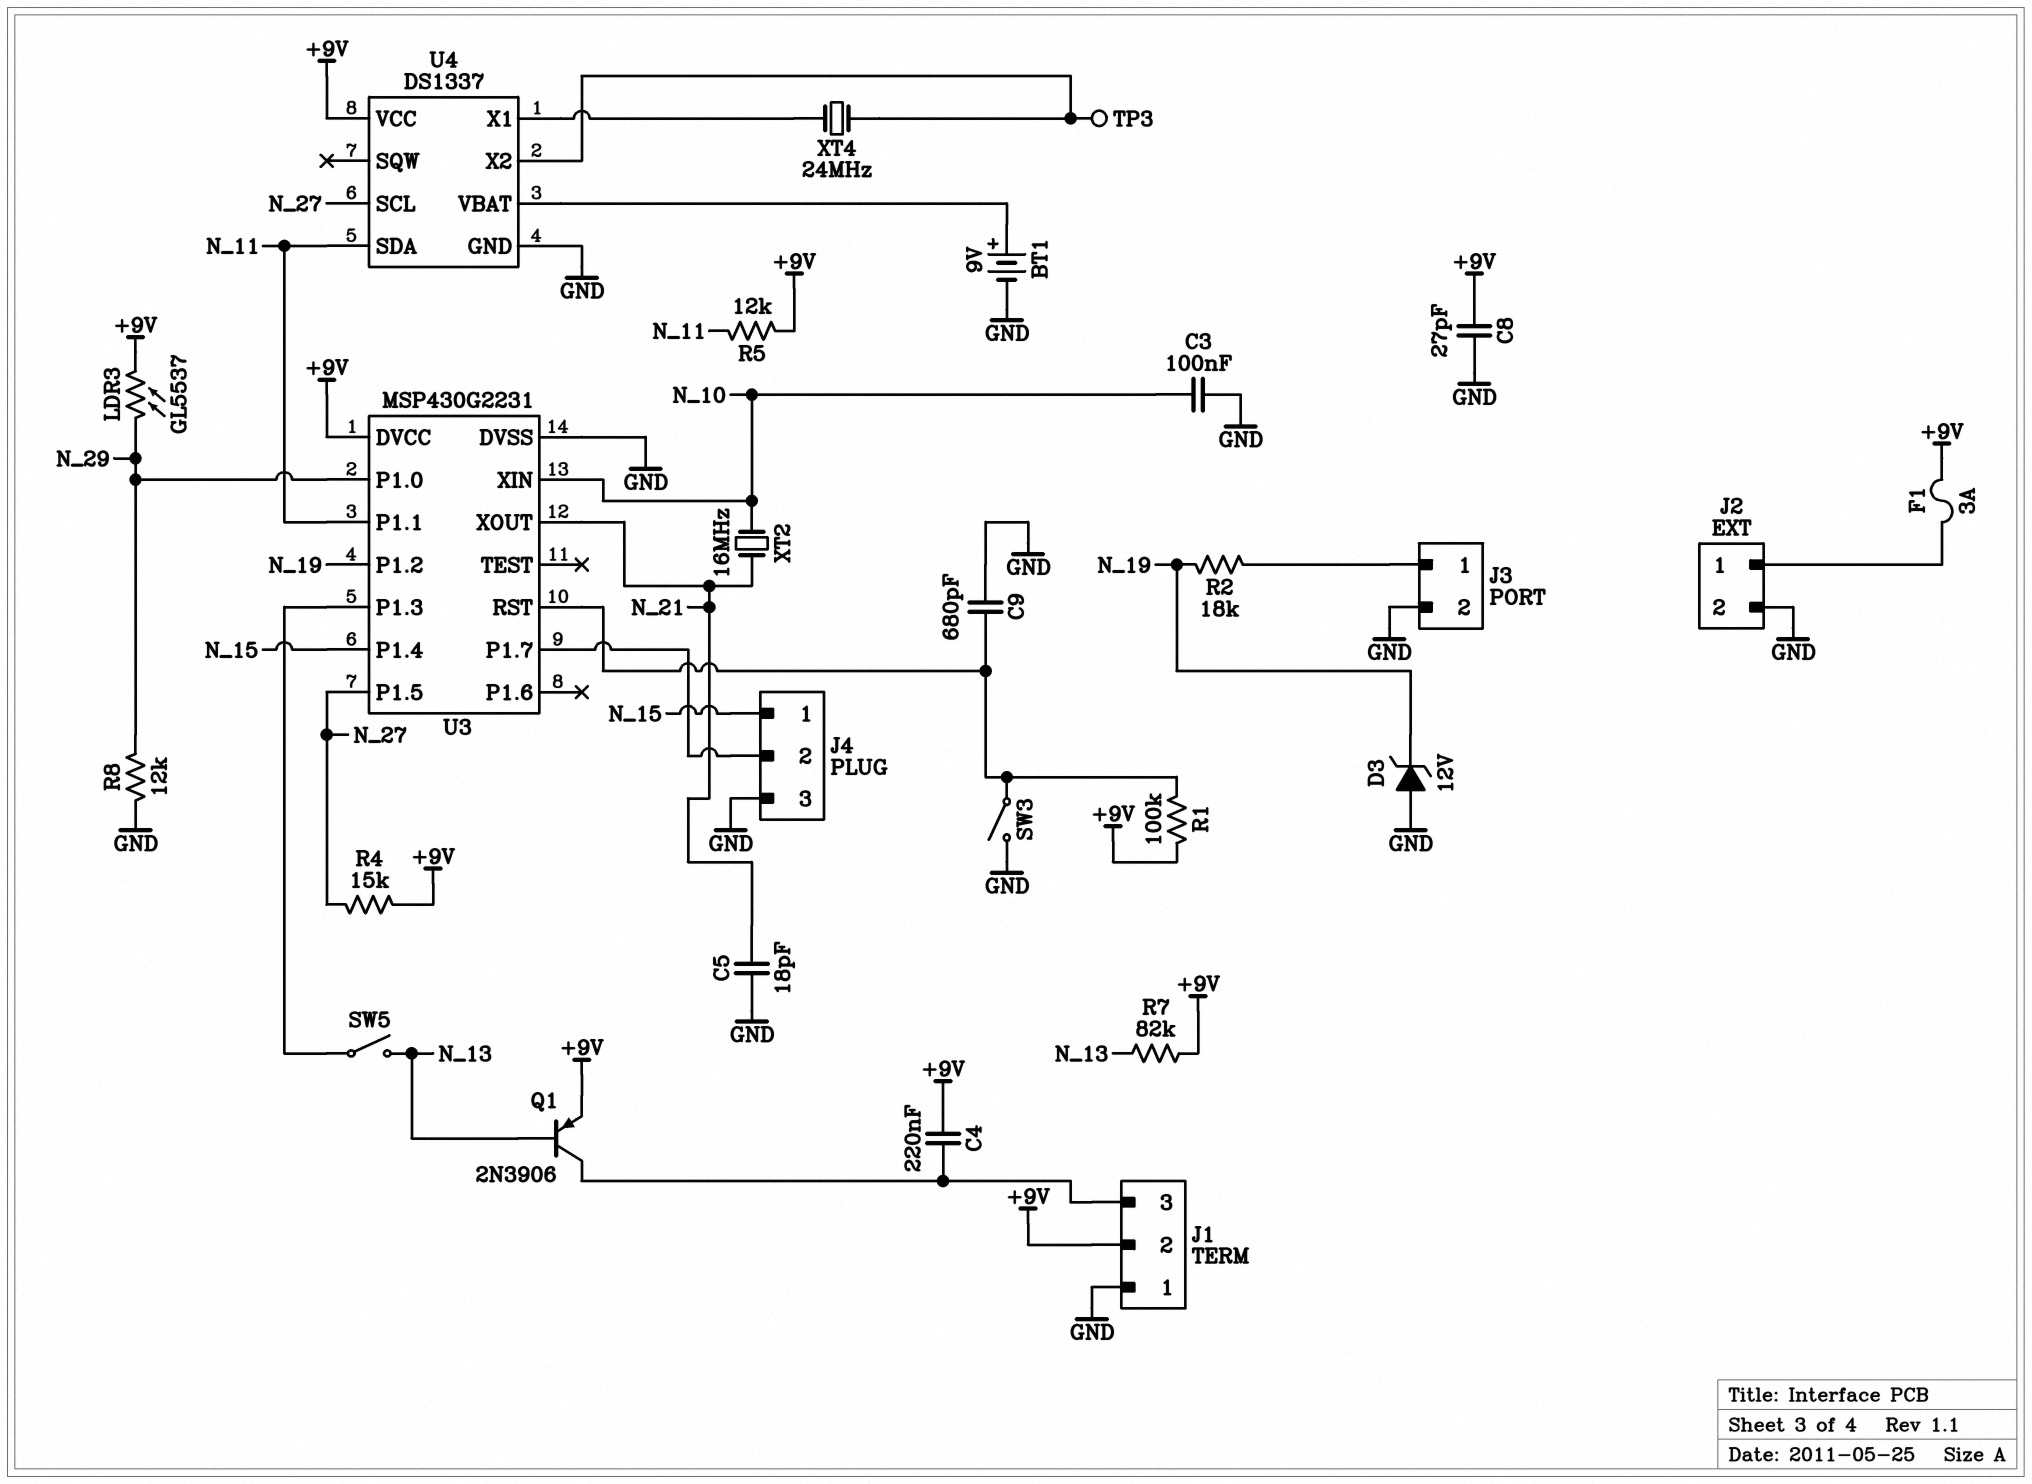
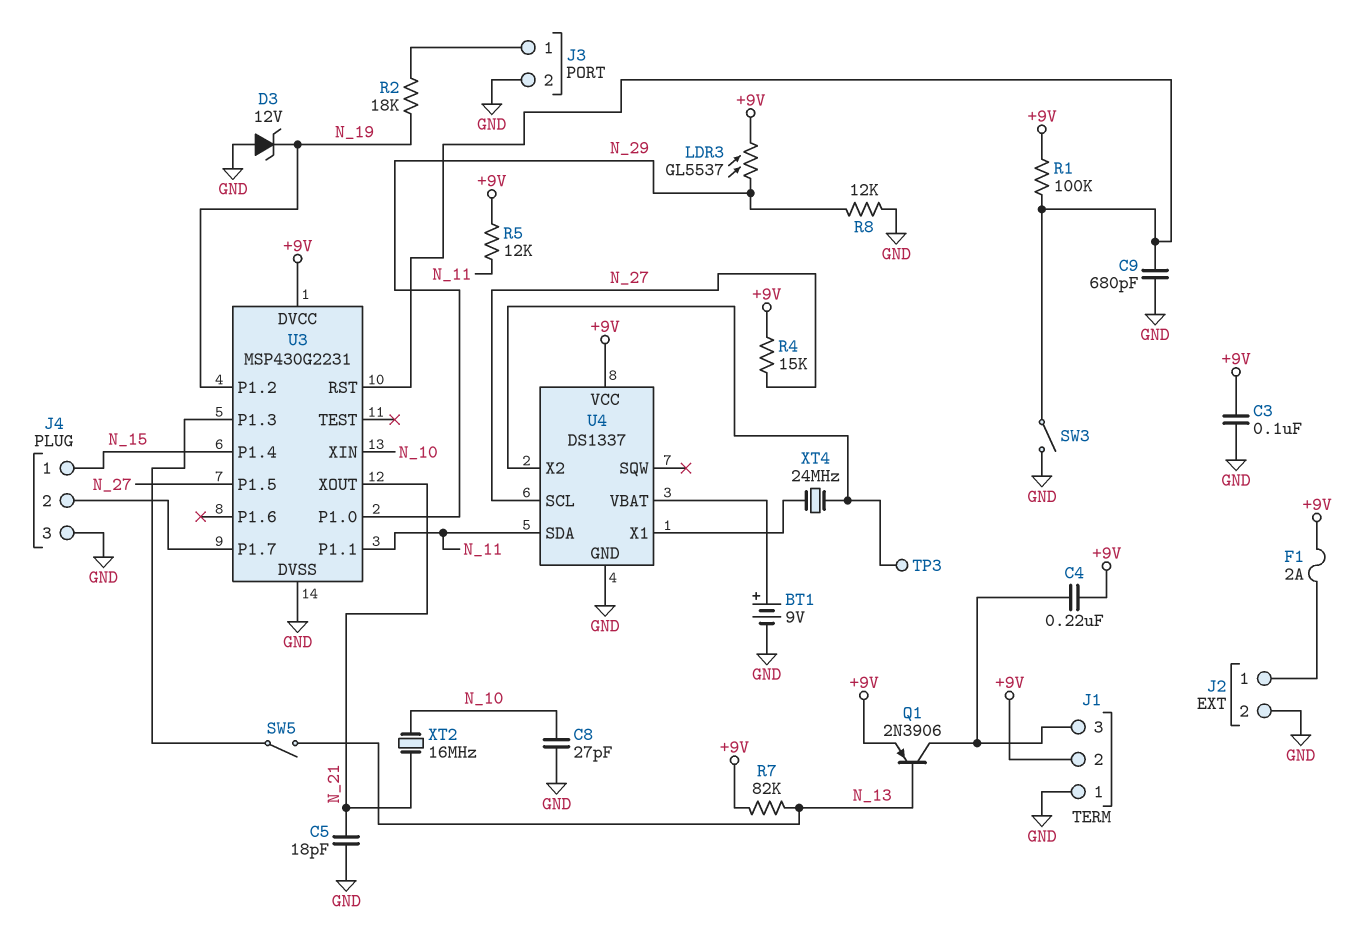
C3: 100nF (GND, N_10) -> 100nF (+9V, GND)
C8: 27pF (+9V, GND) -> 27pF (GND, N_10)
F1: 3A (+9V, J2/1) -> 2A (+9V, J2/1)

